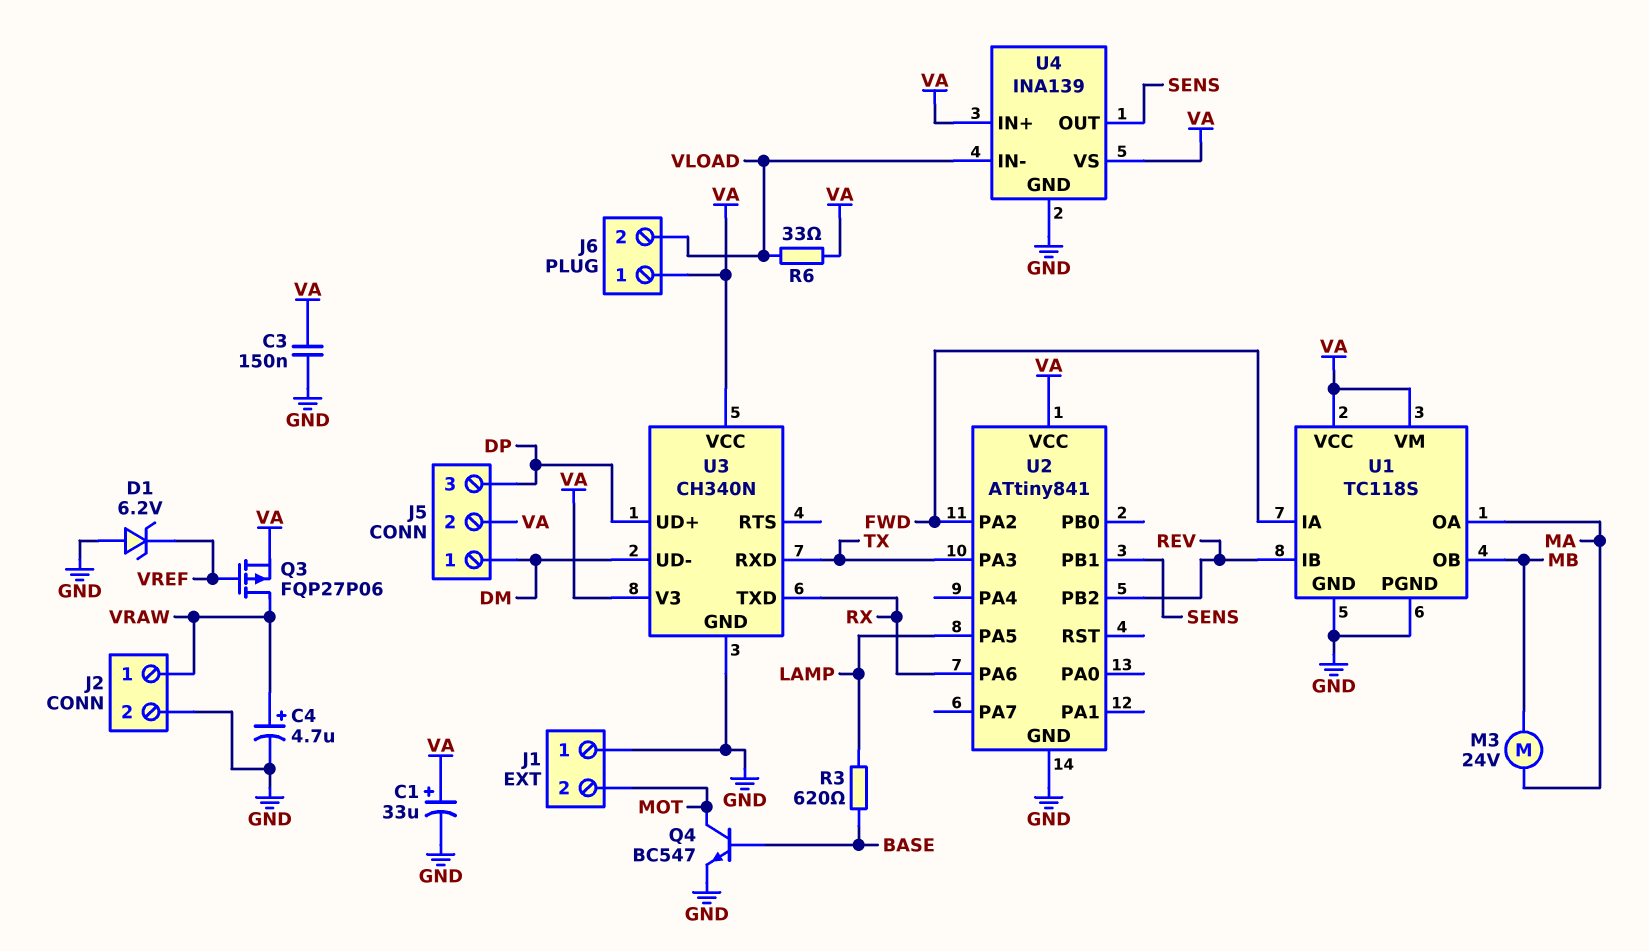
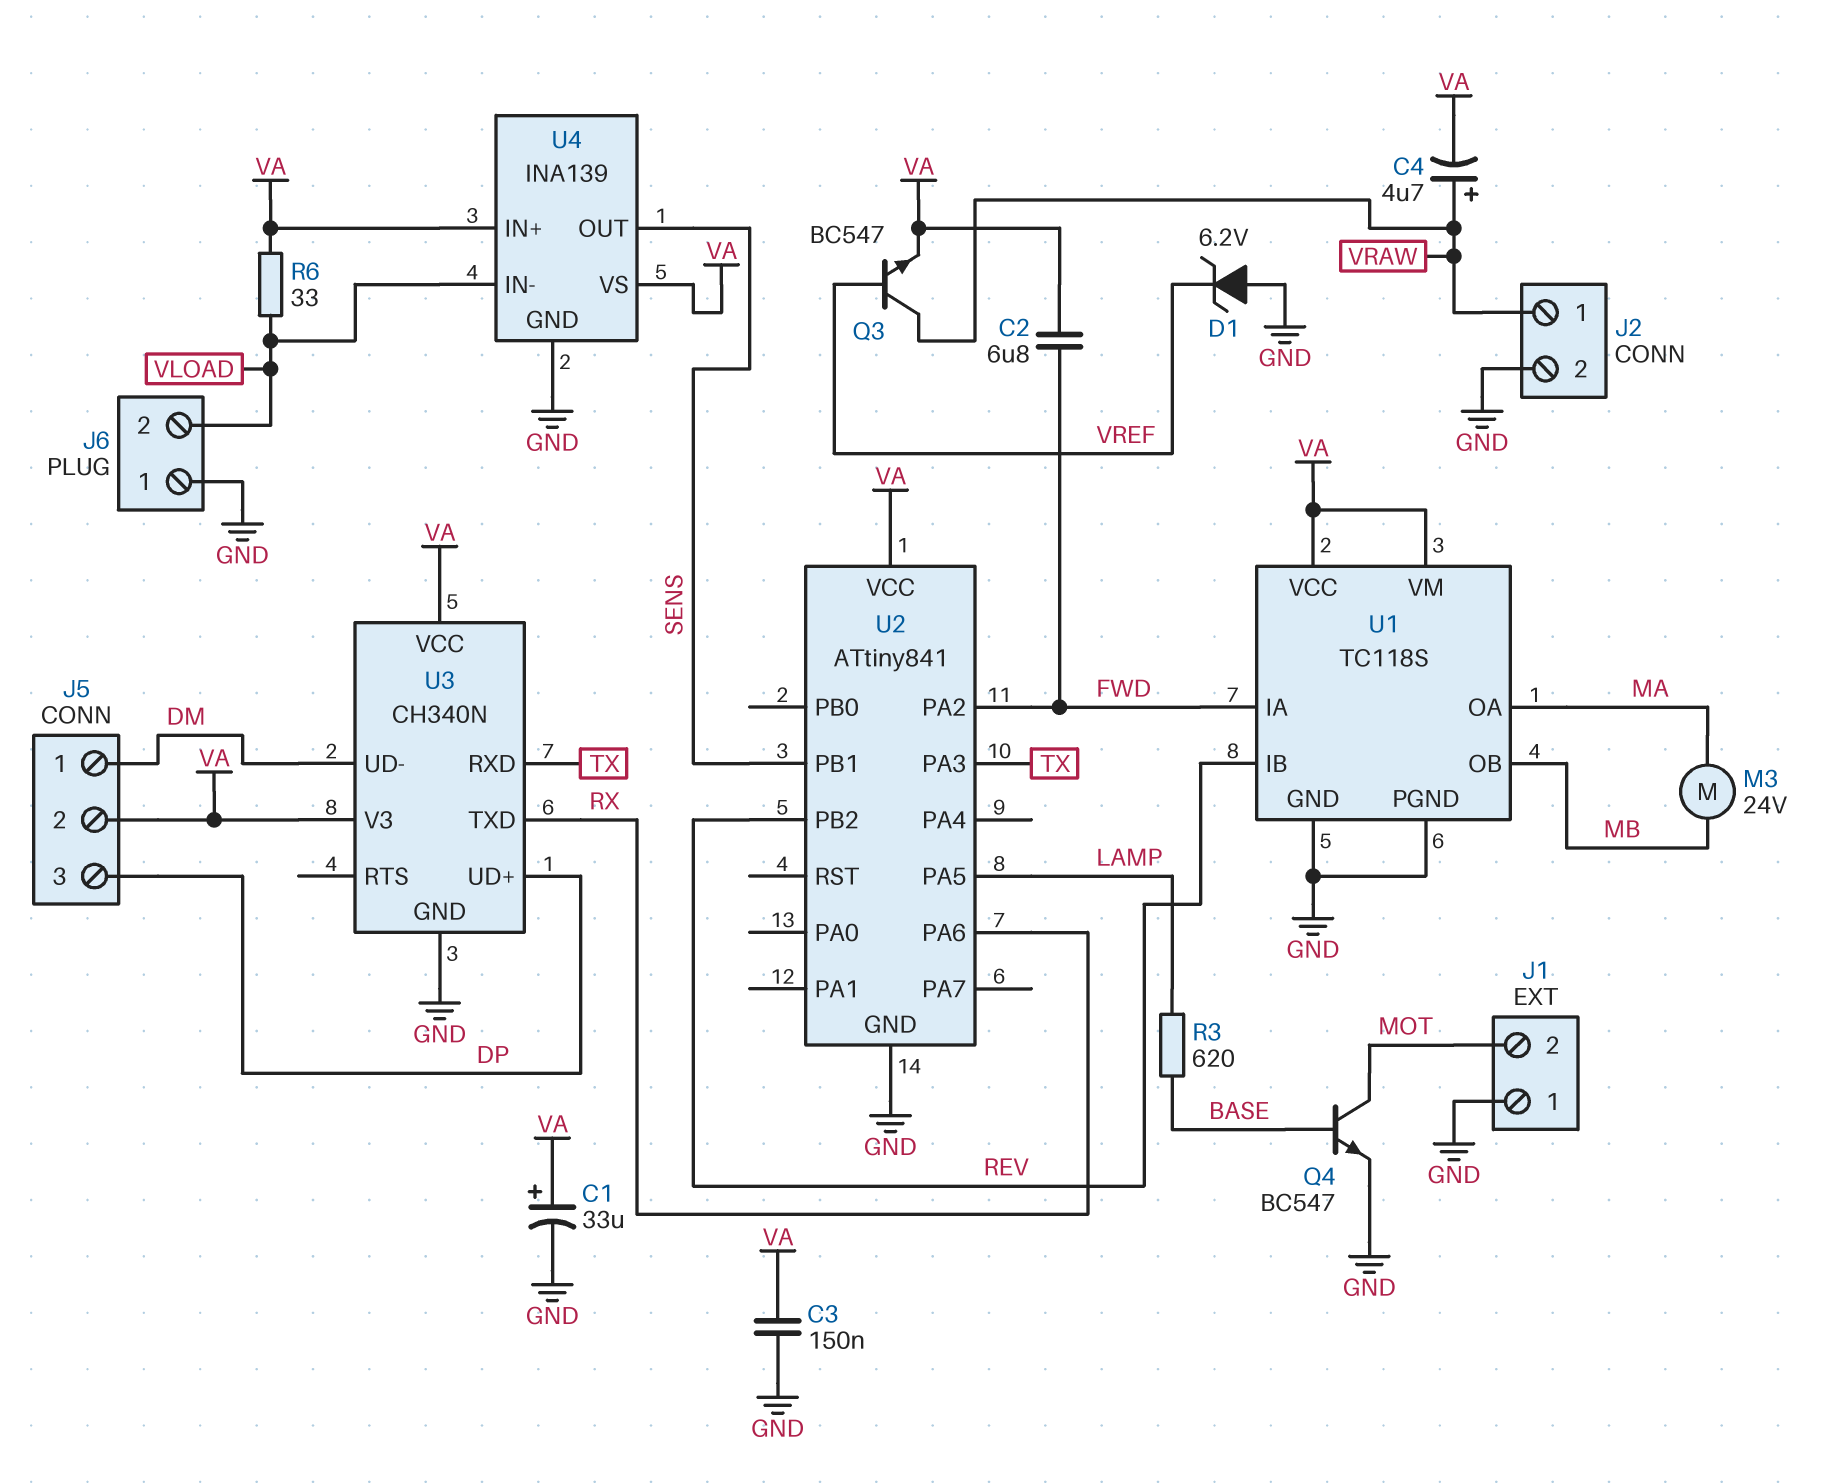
C2: none -> 6.8uF (FWD, VA)
C4: 4.7uF (plus VRAW, minus GND) -> 4.7uF (plus VRAW, minus VA)
J6 pin 1: VA -> GND
Q3: PMOS FQP27P06 (G VREF, D VRAW, S VA) -> NPN BC547 (B VREF, C VRAW, E VA)

